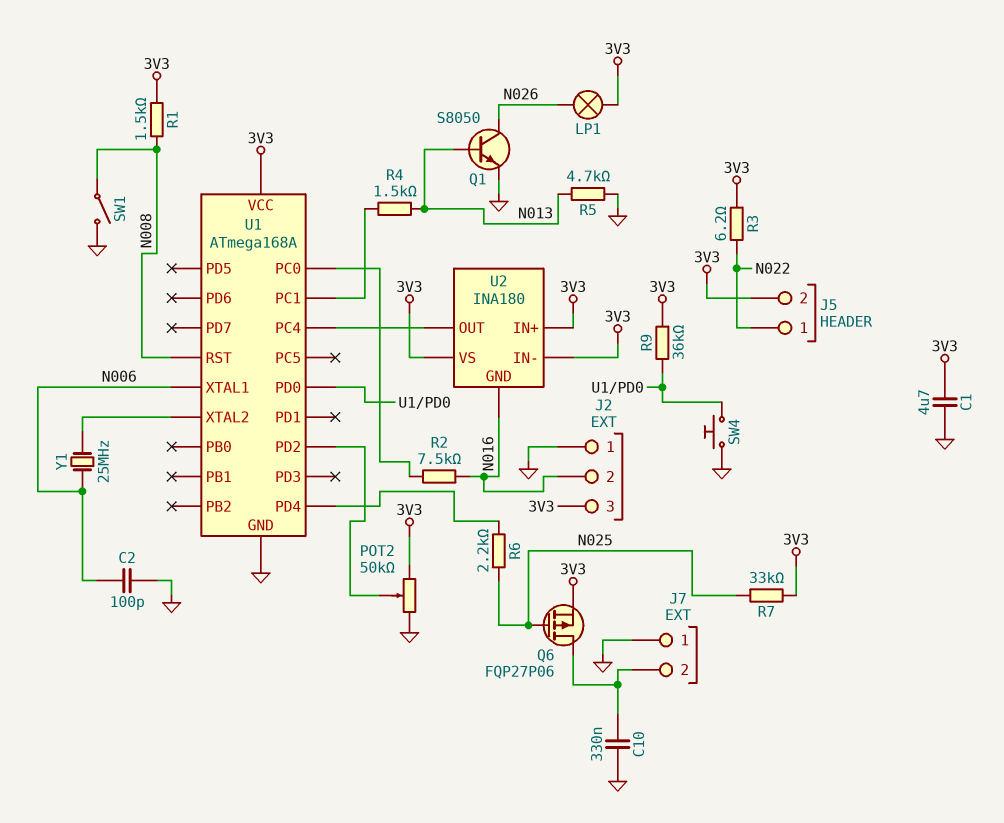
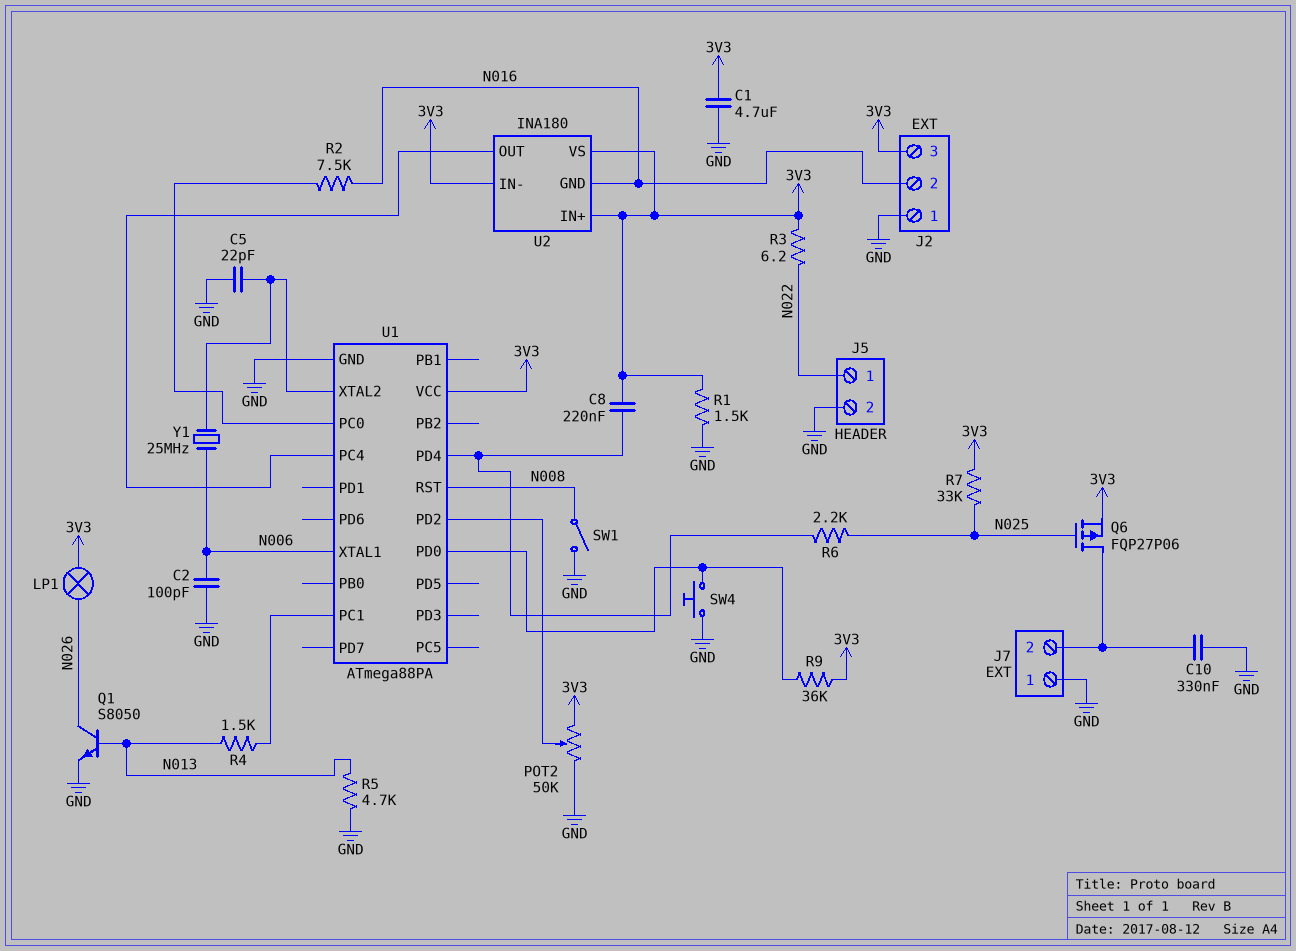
C5: none -> 22pF (GND, U1/XTAL2)
C8: none -> 220nF (3V3, U1/PD4)
J5 pin 2: 3V3 -> GND
R1: 1.5k (3V3, N008) -> 1.5k (3V3, GND)
U1: ATmega168A -> ATmega88PA

